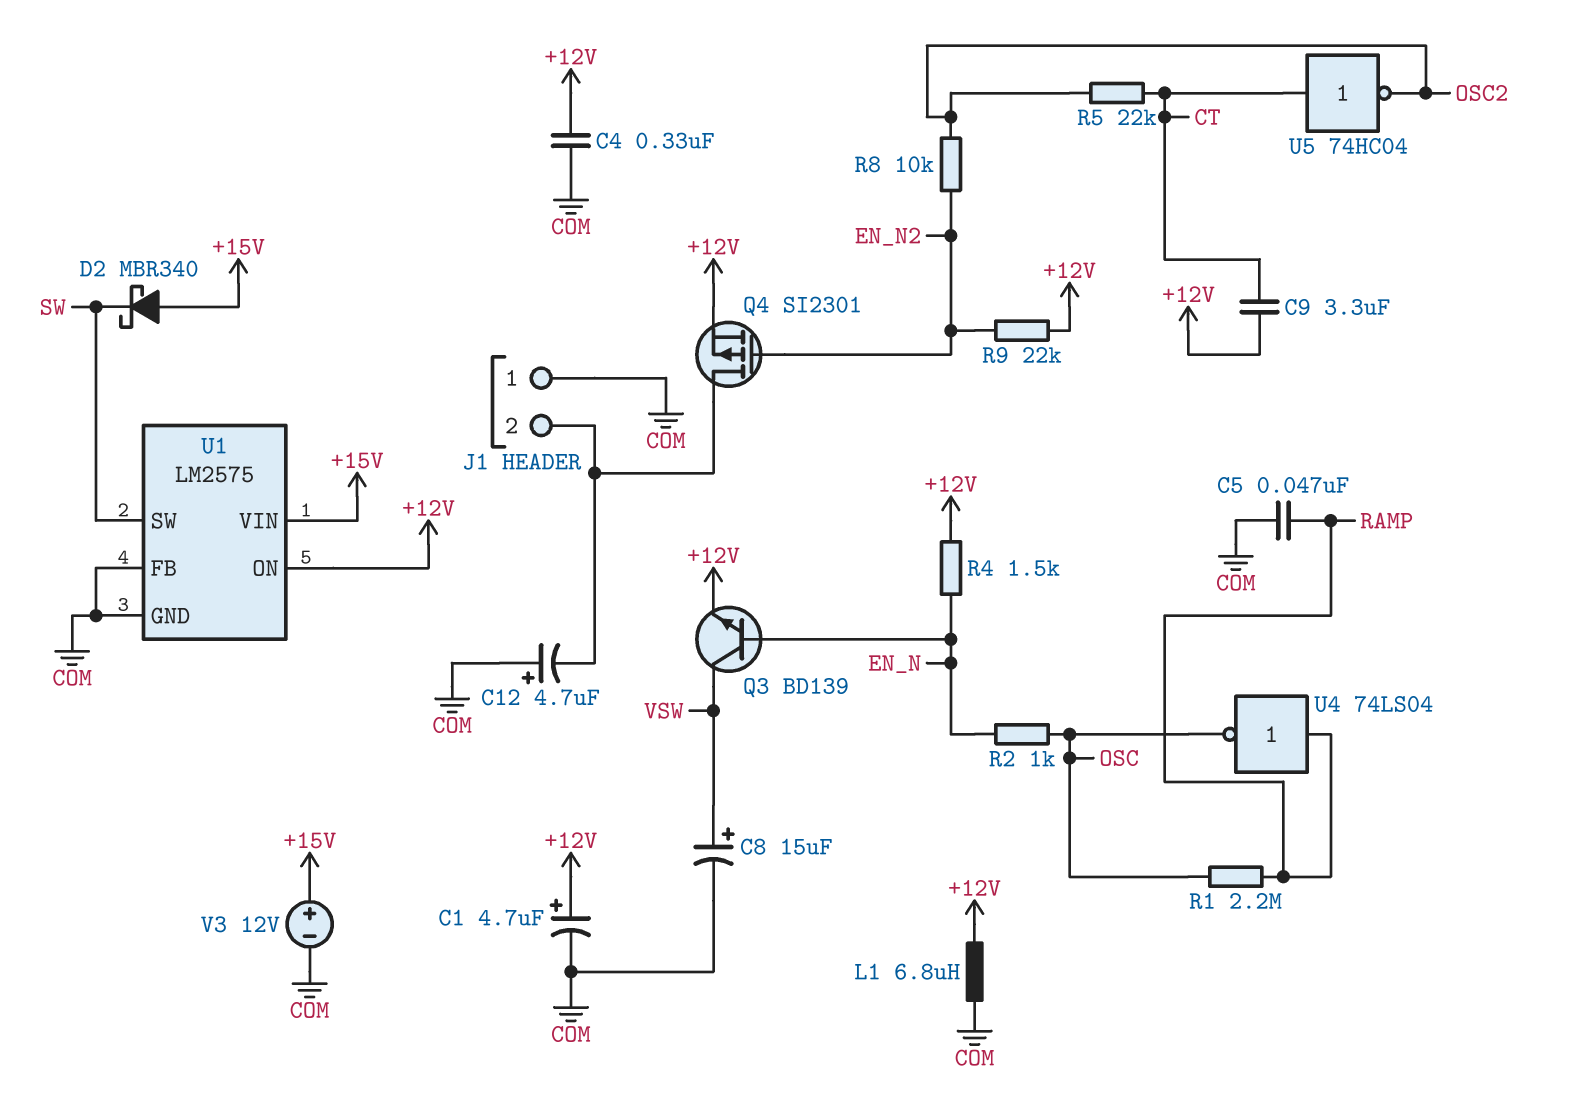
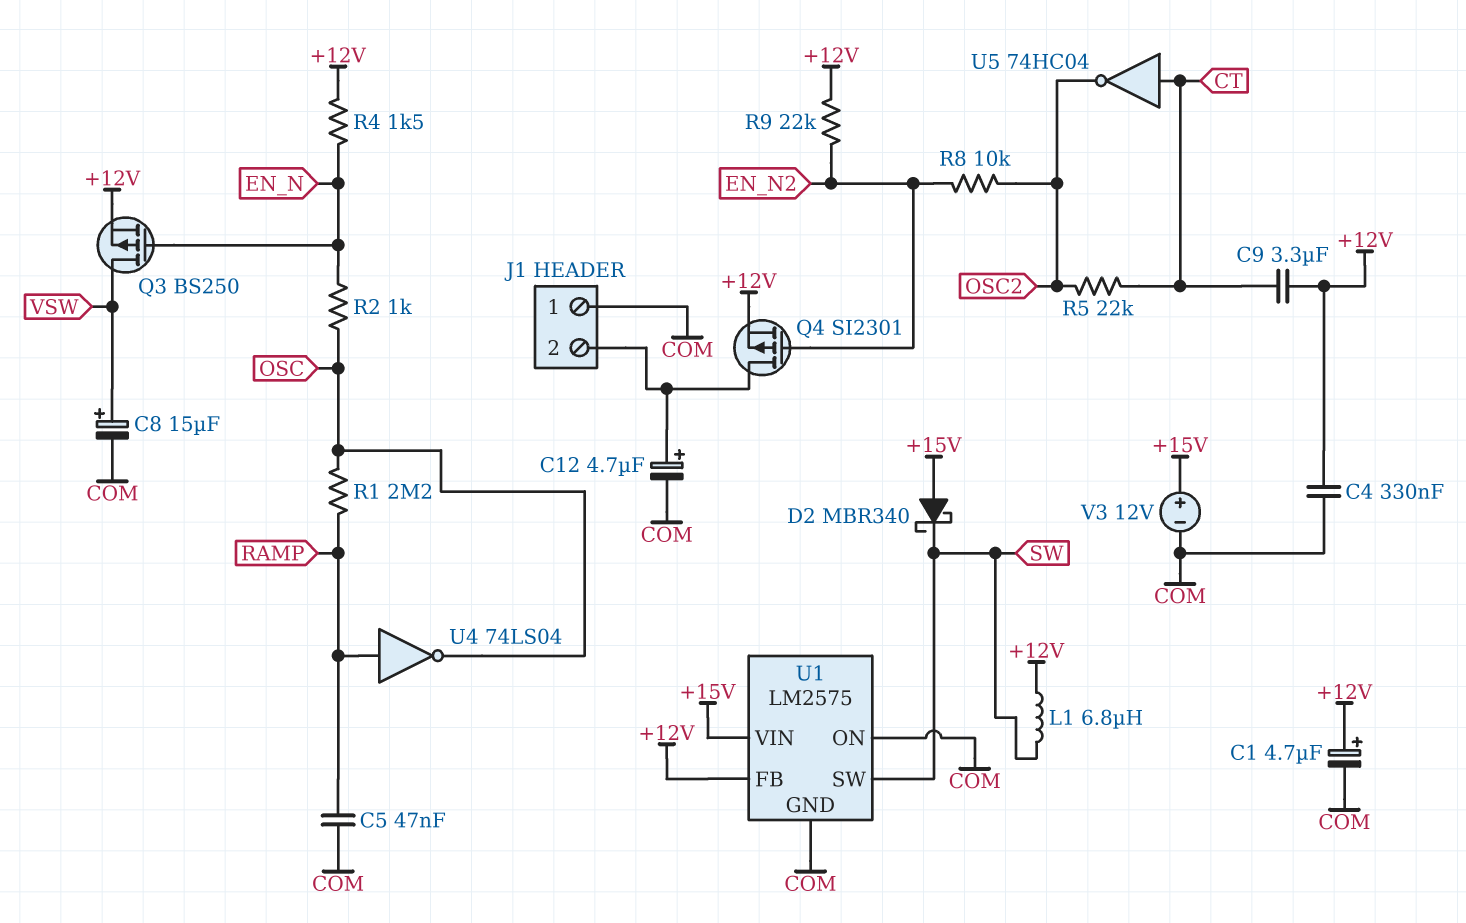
C12: 4.7uF (plus COM, minus J1/2) -> 4.7uF (plus J1/2, minus COM)
L1: 6.8uH (+12V, COM) -> 6.8uH (+12V, SW)
Q3: NPN BD139 (B EN_N, C VSW, E +12V) -> PMOS BS250 (G EN_N, D VSW, S +12V)
U1 pin FB: COM -> +12V
U1 pin ON: +12V -> COM

